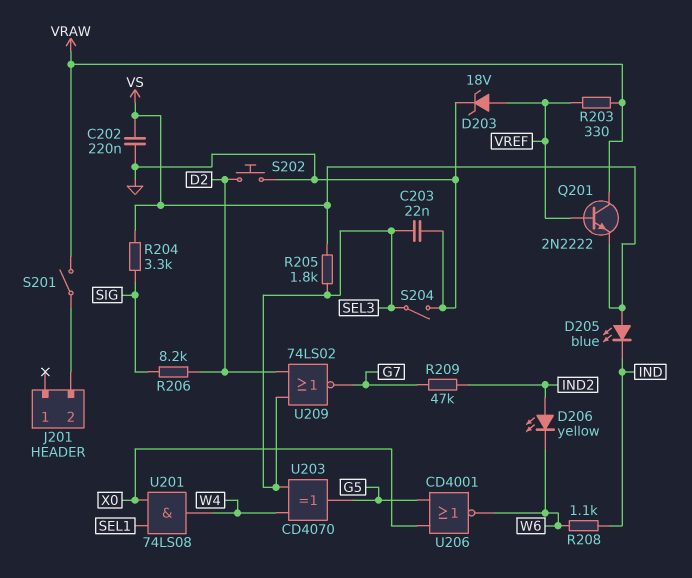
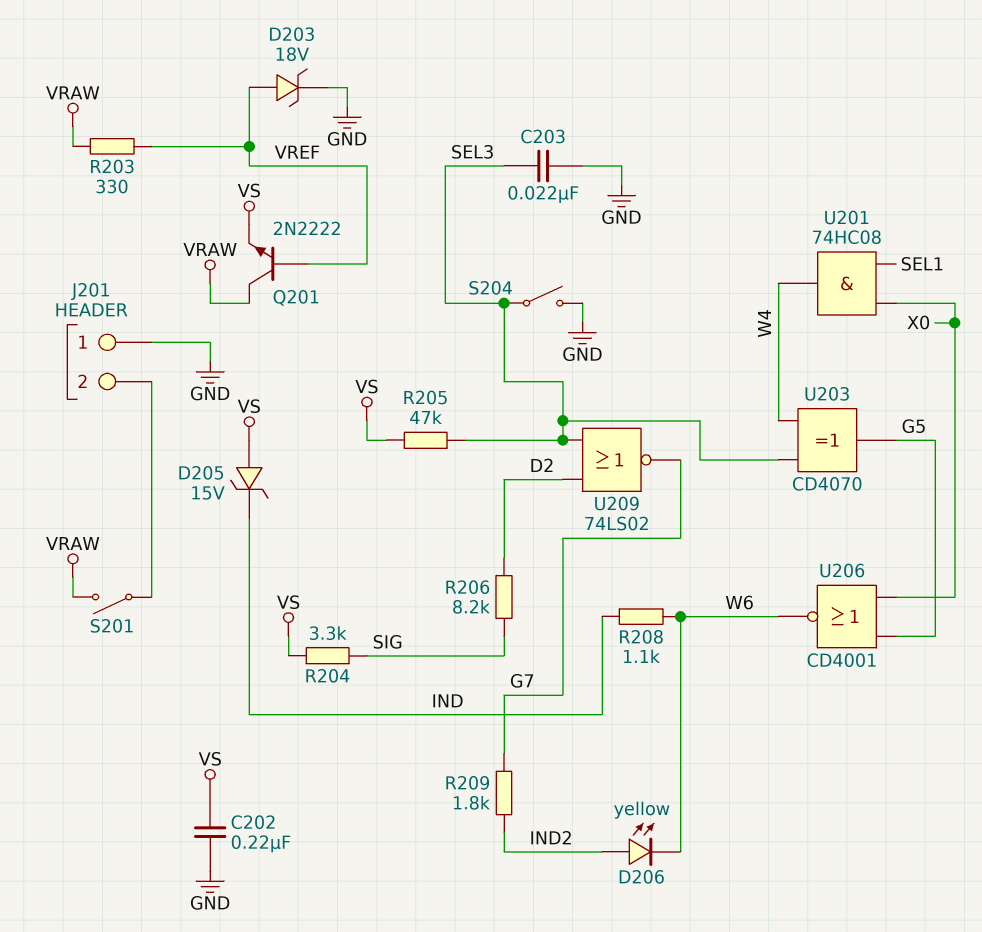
D205: LED blue (A VS, K IND) -> zener 15V (A VS, K IND)
J201 pin 1: none -> GND
R205: 1.8k (SEL3, VS) -> 47k (SEL3, VS)
R209: 47k (G7, IND2) -> 1.8k (G7, IND2)
S202: button (D2, GND) -> none
U201: AND 74LS08 (in SEL1, in X0, out W4) -> AND 74HC08 (in SEL1, in X0, out W4)

